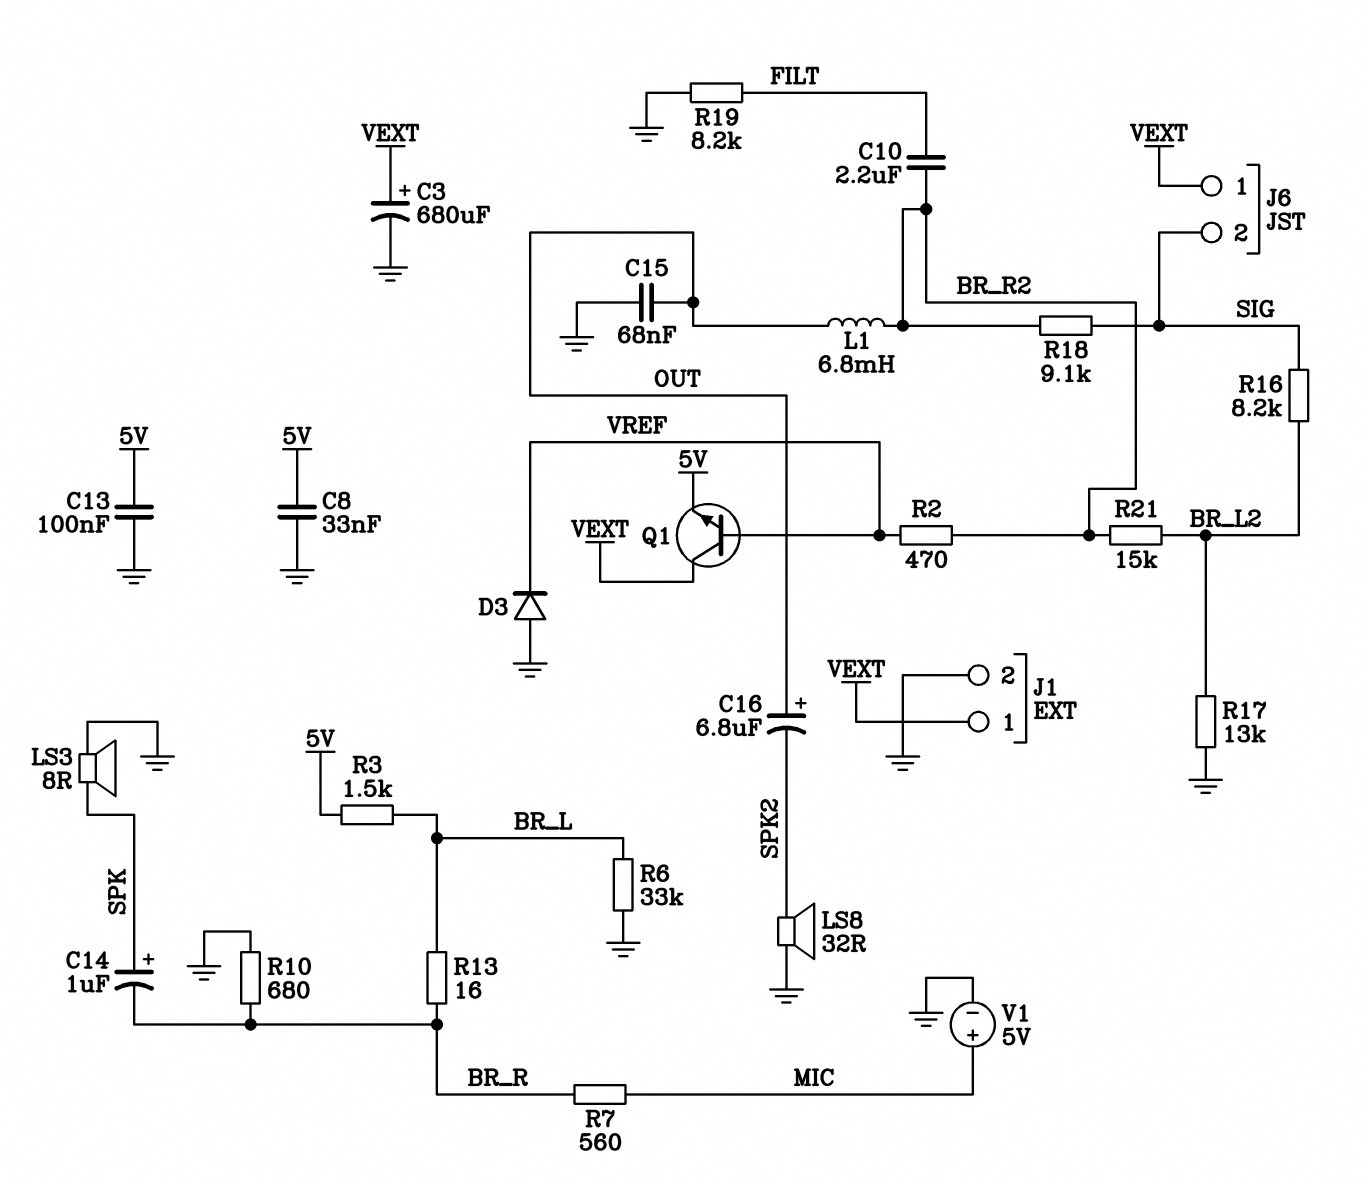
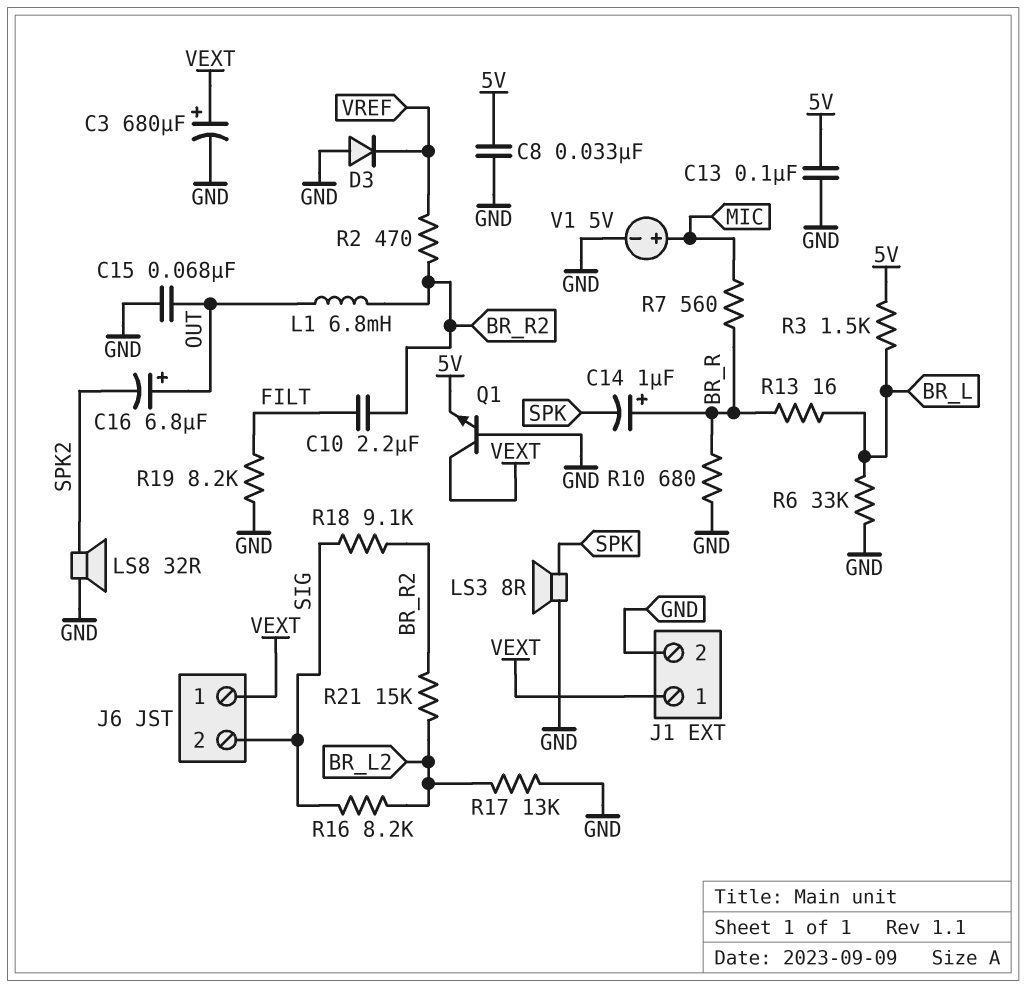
C14: 1uF (plus SPK, minus BR_R) -> 1uF (plus BR_R, minus SPK)
Q1: NPN (B VREF, C VEXT, E 5V) -> NPN (B GND, C VEXT, E 5V)

